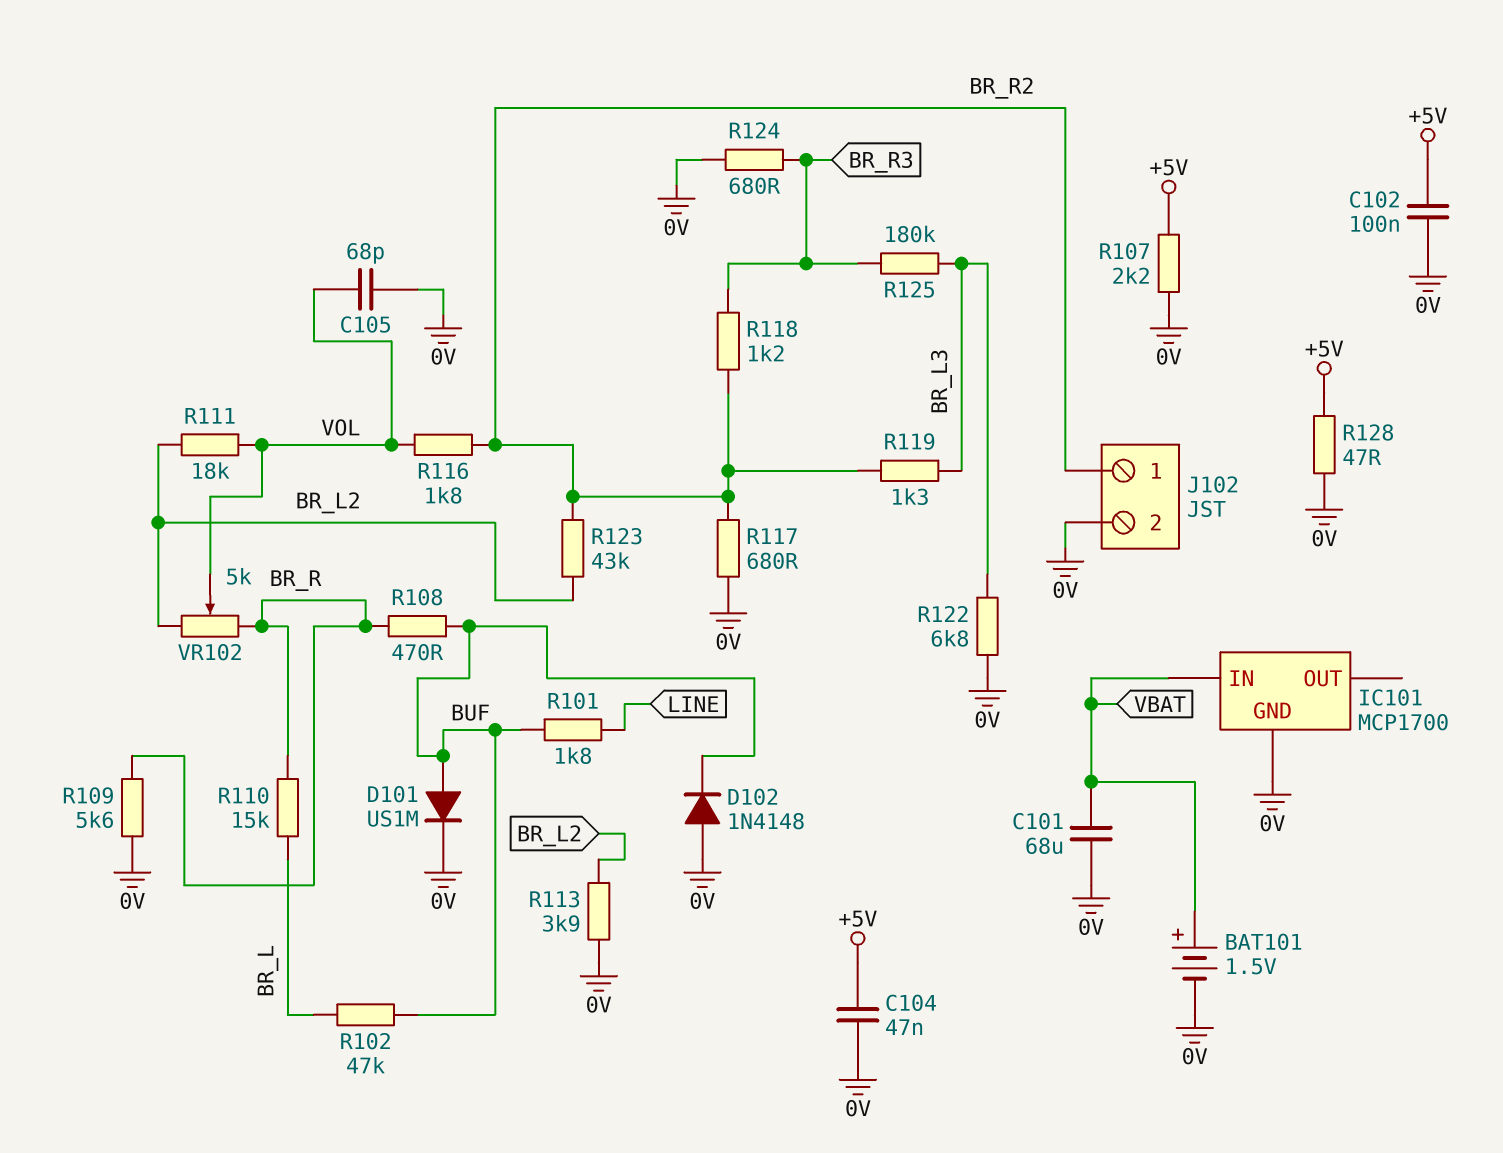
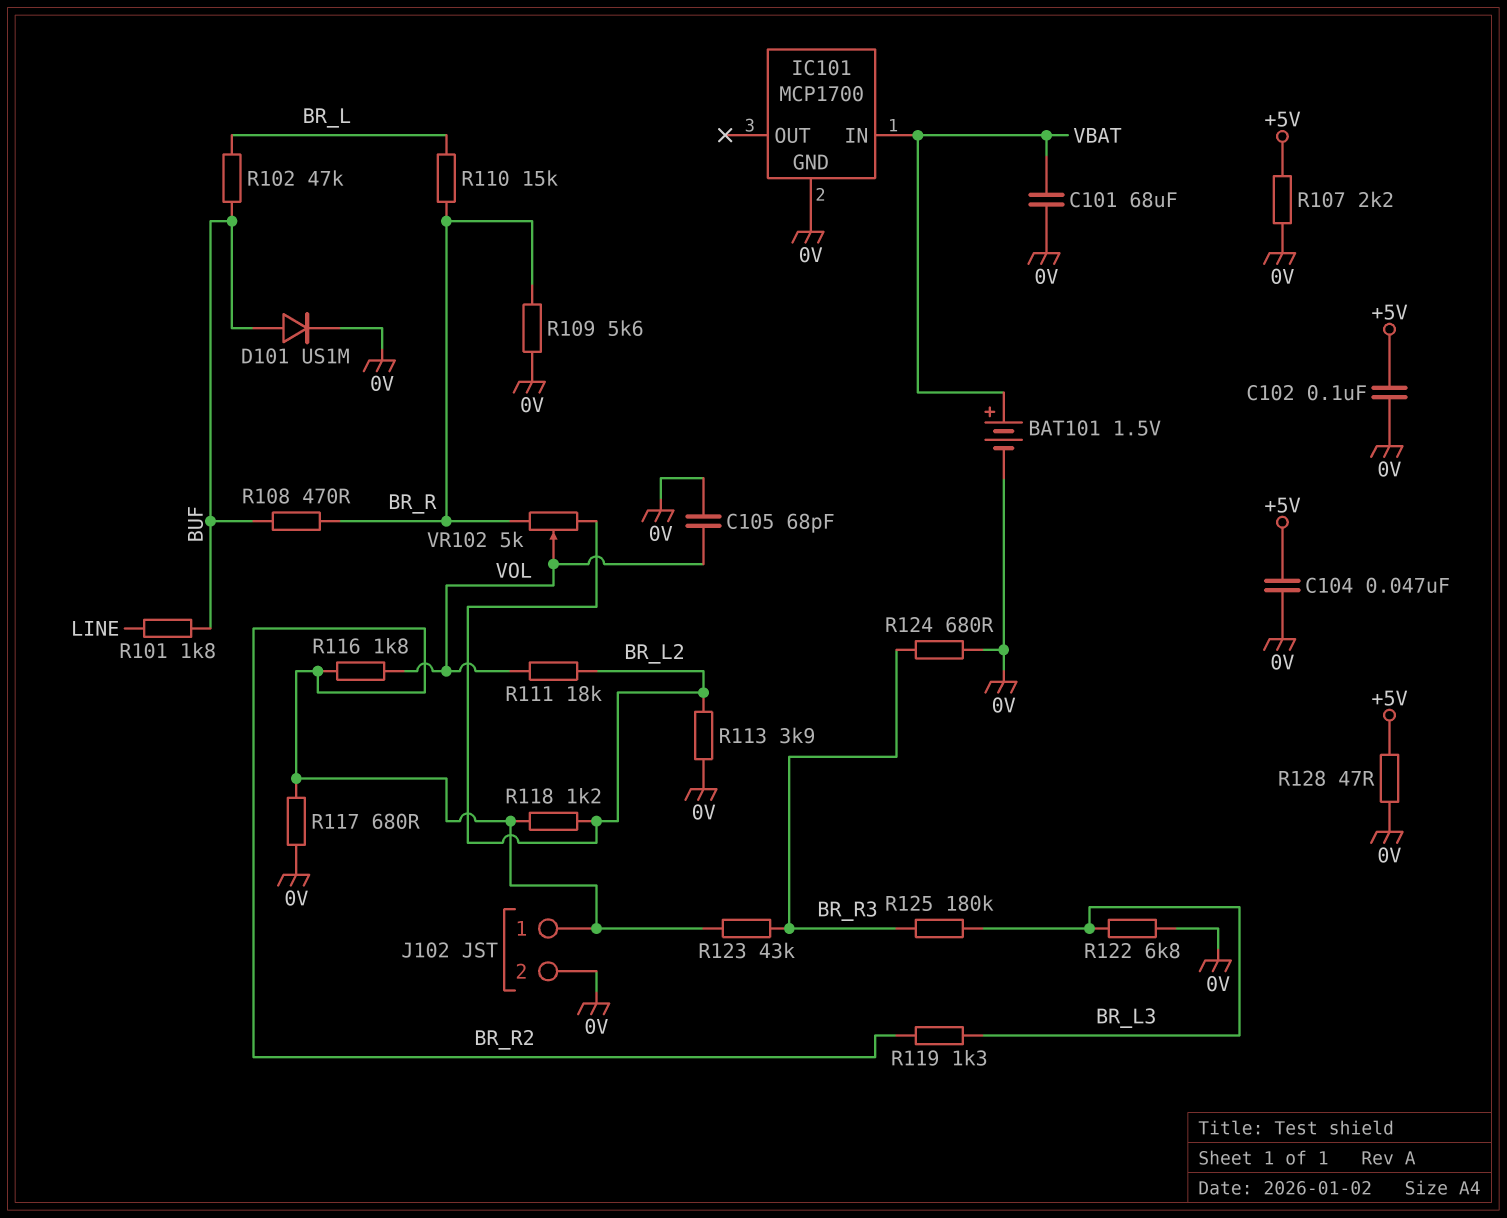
D102: diode 1N4148 (A 0V, K BUF) -> none
R118: 1.2k (BR_R2, BR_R3) -> 1.2k (BR_L2, BR_R2)
R123: 43k (BR_L2, BR_R2) -> 43k (BR_R2, BR_R3)

